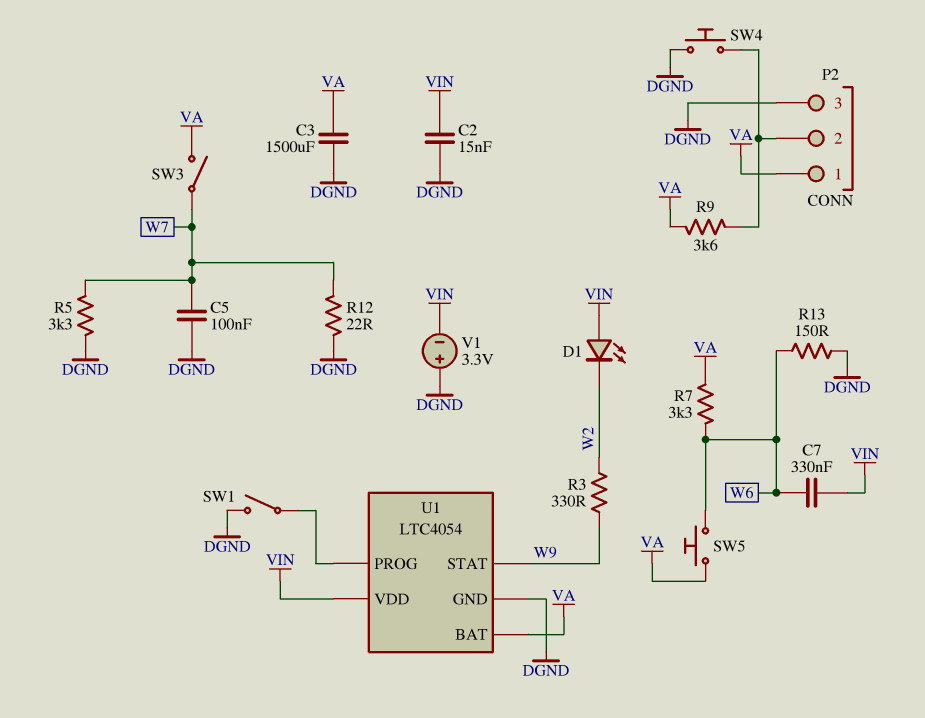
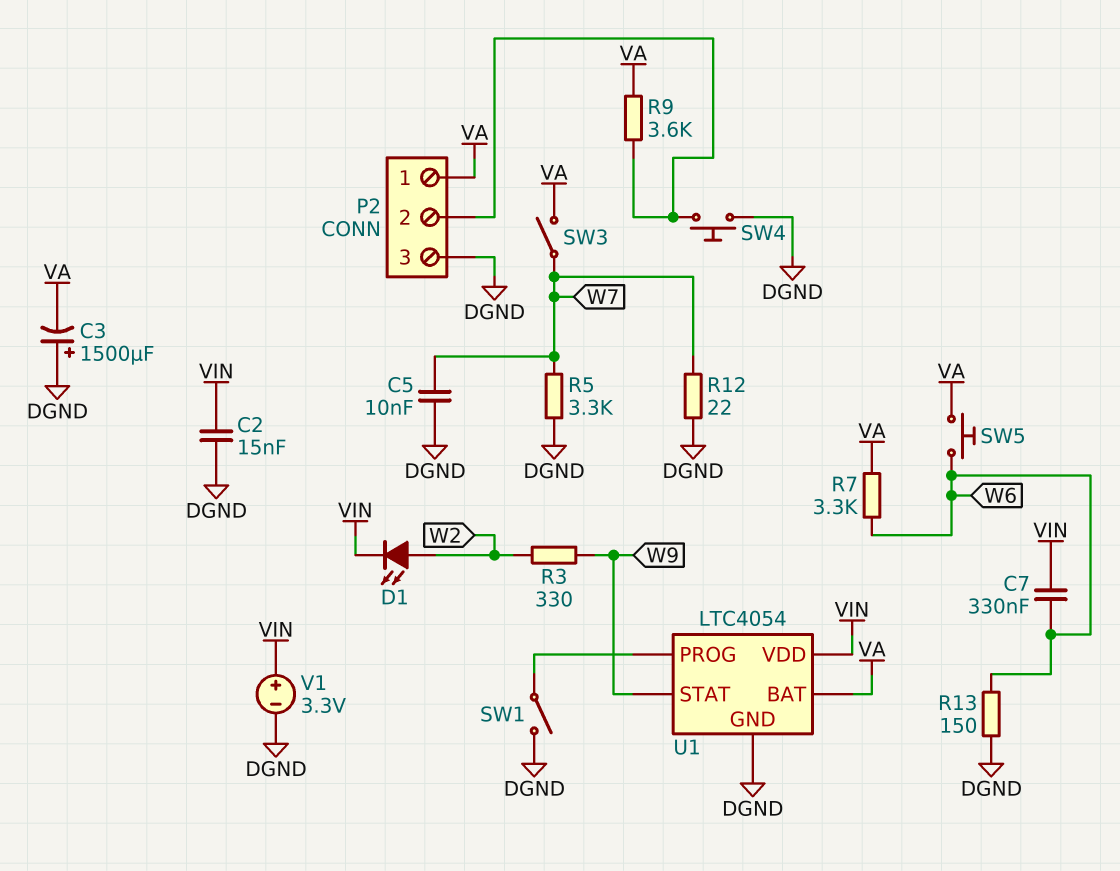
C3: 1500uF (DGND, VA) -> 1500uF (plus DGND, minus VA)
C5: 100nF (DGND, W7) -> 10nF (DGND, W7)
D1: LED (A VIN, K W2) -> LED (A W2, K VIN)
V1: 3.3V (plus DGND, minus VIN) -> 3.3V (plus VIN, minus DGND)

